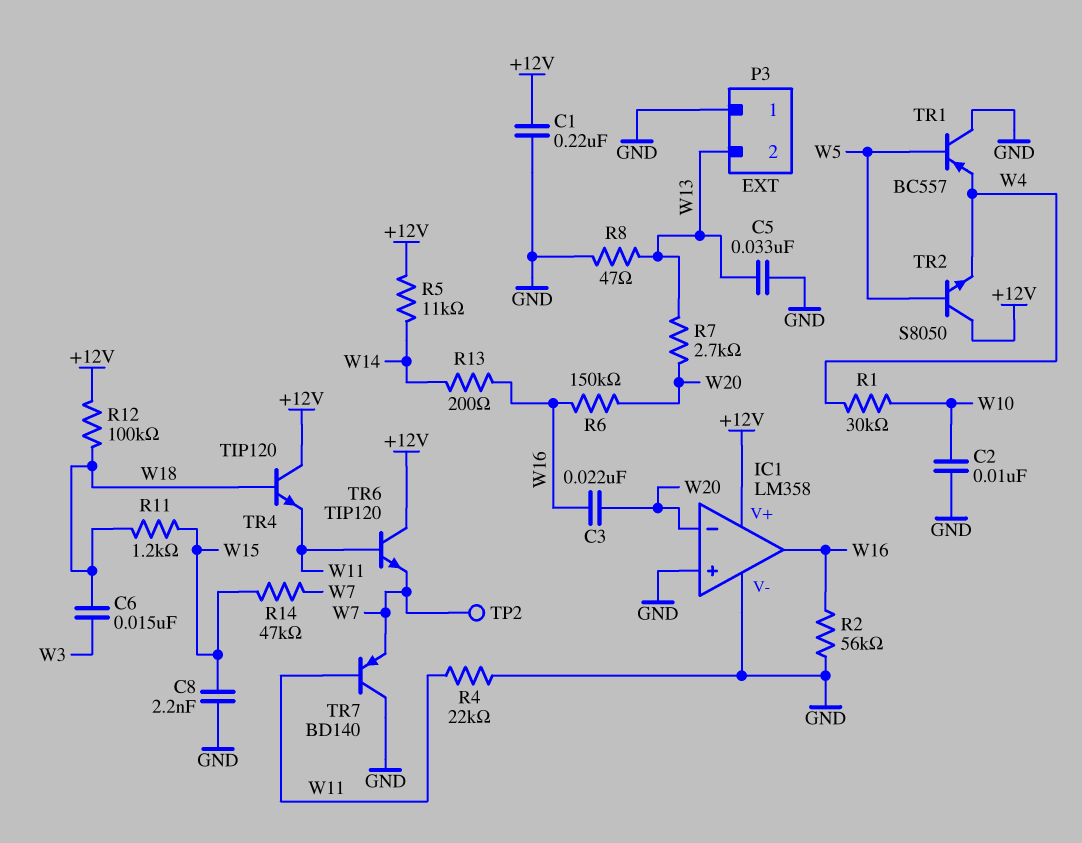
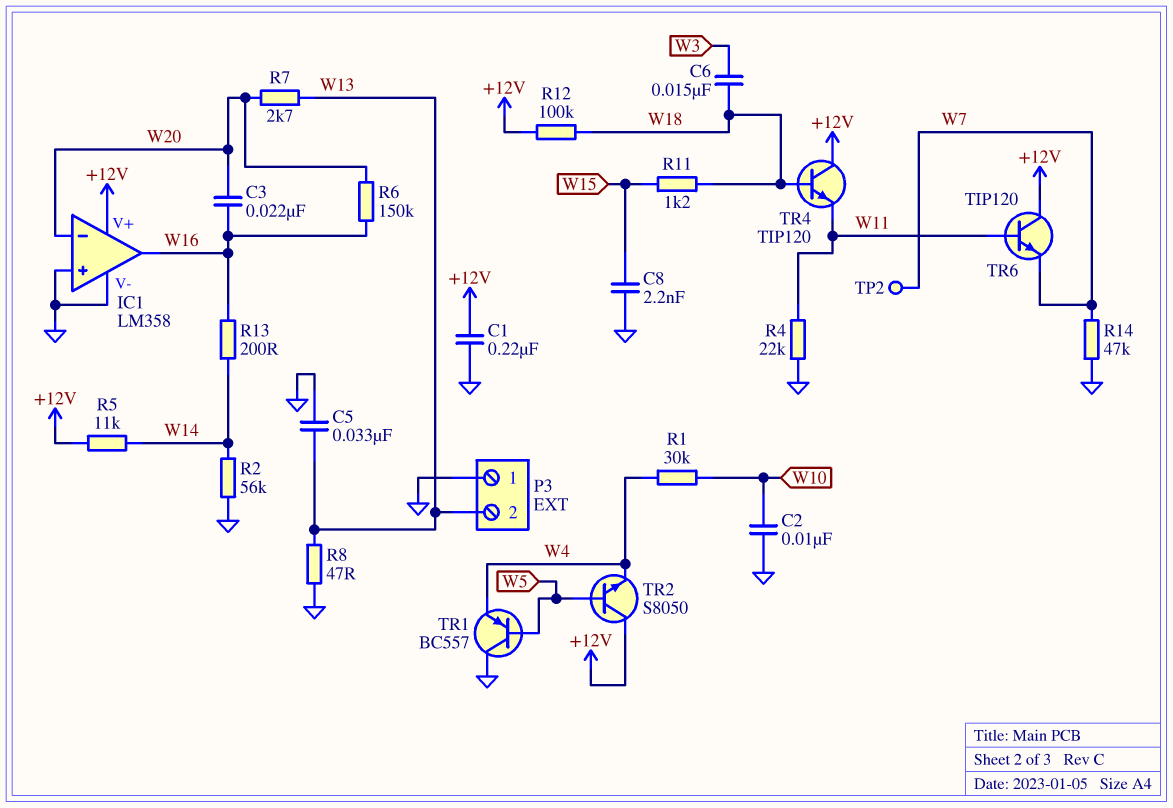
R2: 56k (GND, W16) -> 56k (GND, W14)
R14: 47k (W7, W15) -> 47k (GND, W7)
TR7: PNP BD140 (B W11, C GND, E W7) -> none

